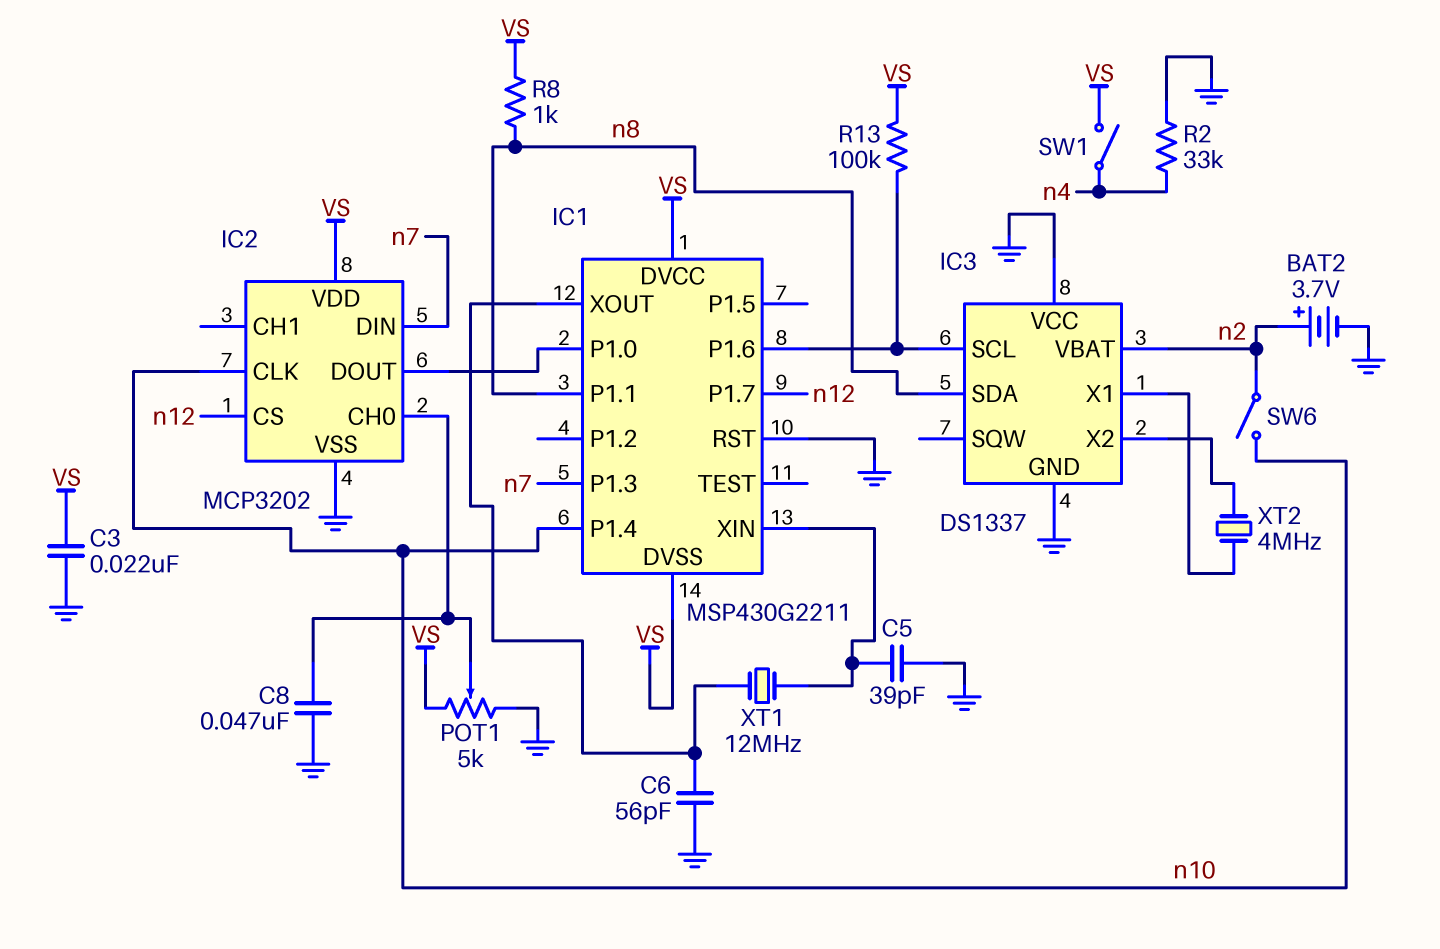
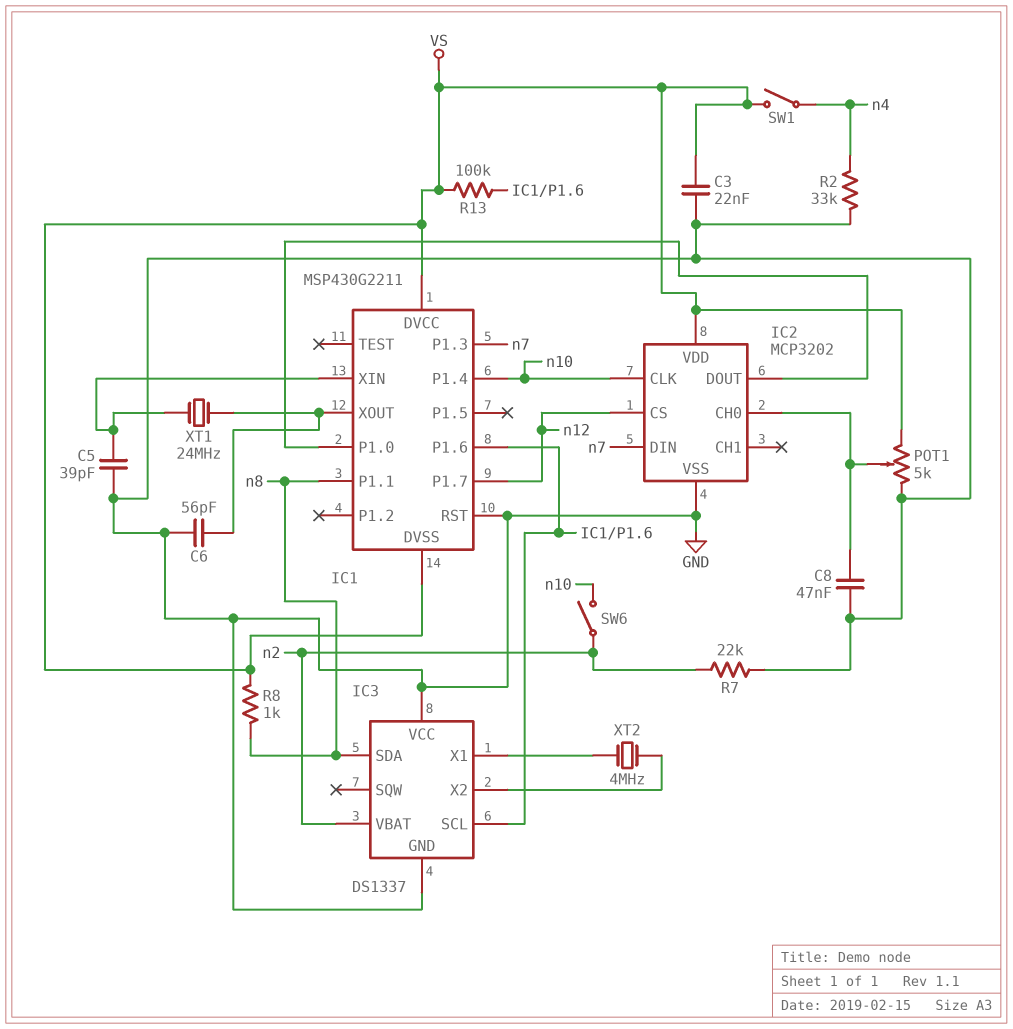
BAT2: 3.7V (plus n2, minus GND) -> none
R7: none -> 22k (GND, n2)
XT1: 12MHz (IC1/XIN, IC1/XOUT) -> 24MHz (IC1/XIN, IC1/XOUT)

